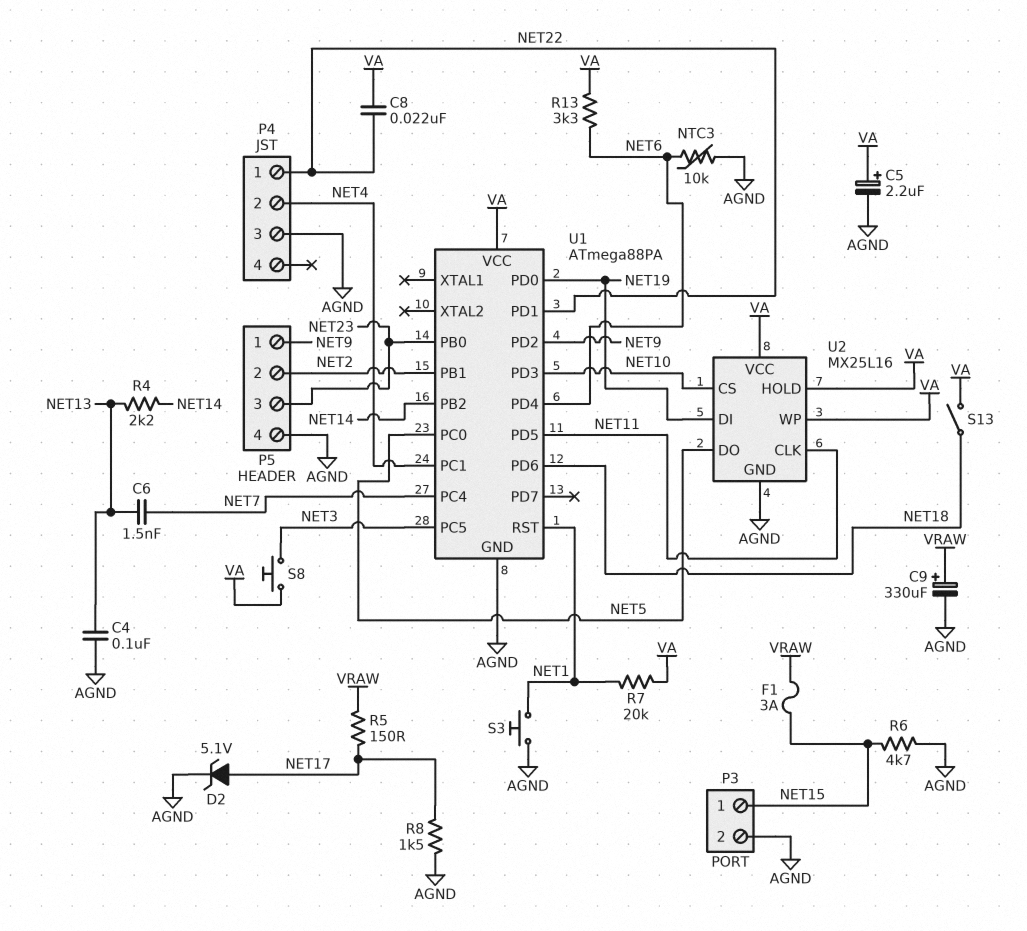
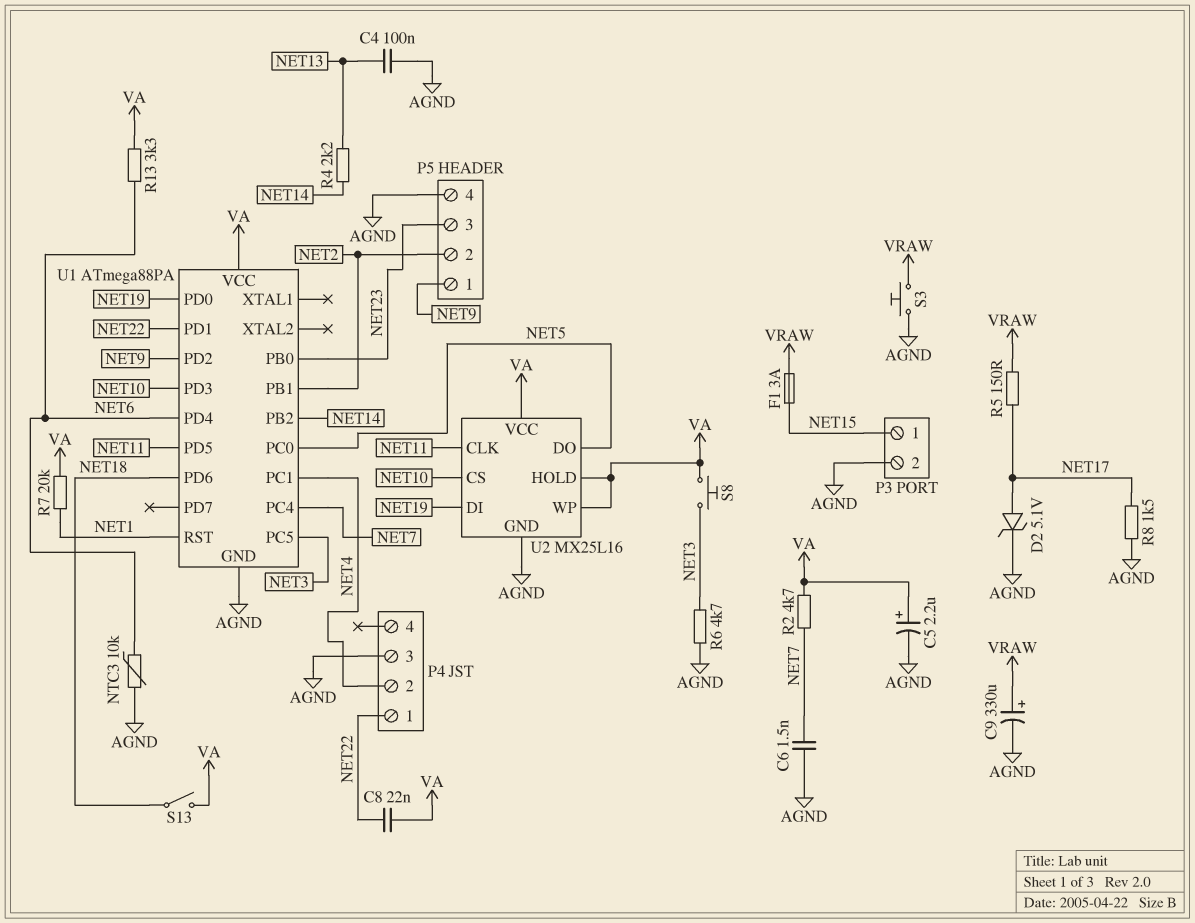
C6: 1.5nF (NET7, NET13) -> 1.5nF (AGND, NET7)
R2: none -> 4.7k (NET7, VA)
R6: 4.7k (AGND, NET15) -> 4.7k (AGND, NET3)
S3: button (AGND, NET1) -> button (AGND, VRAW)

